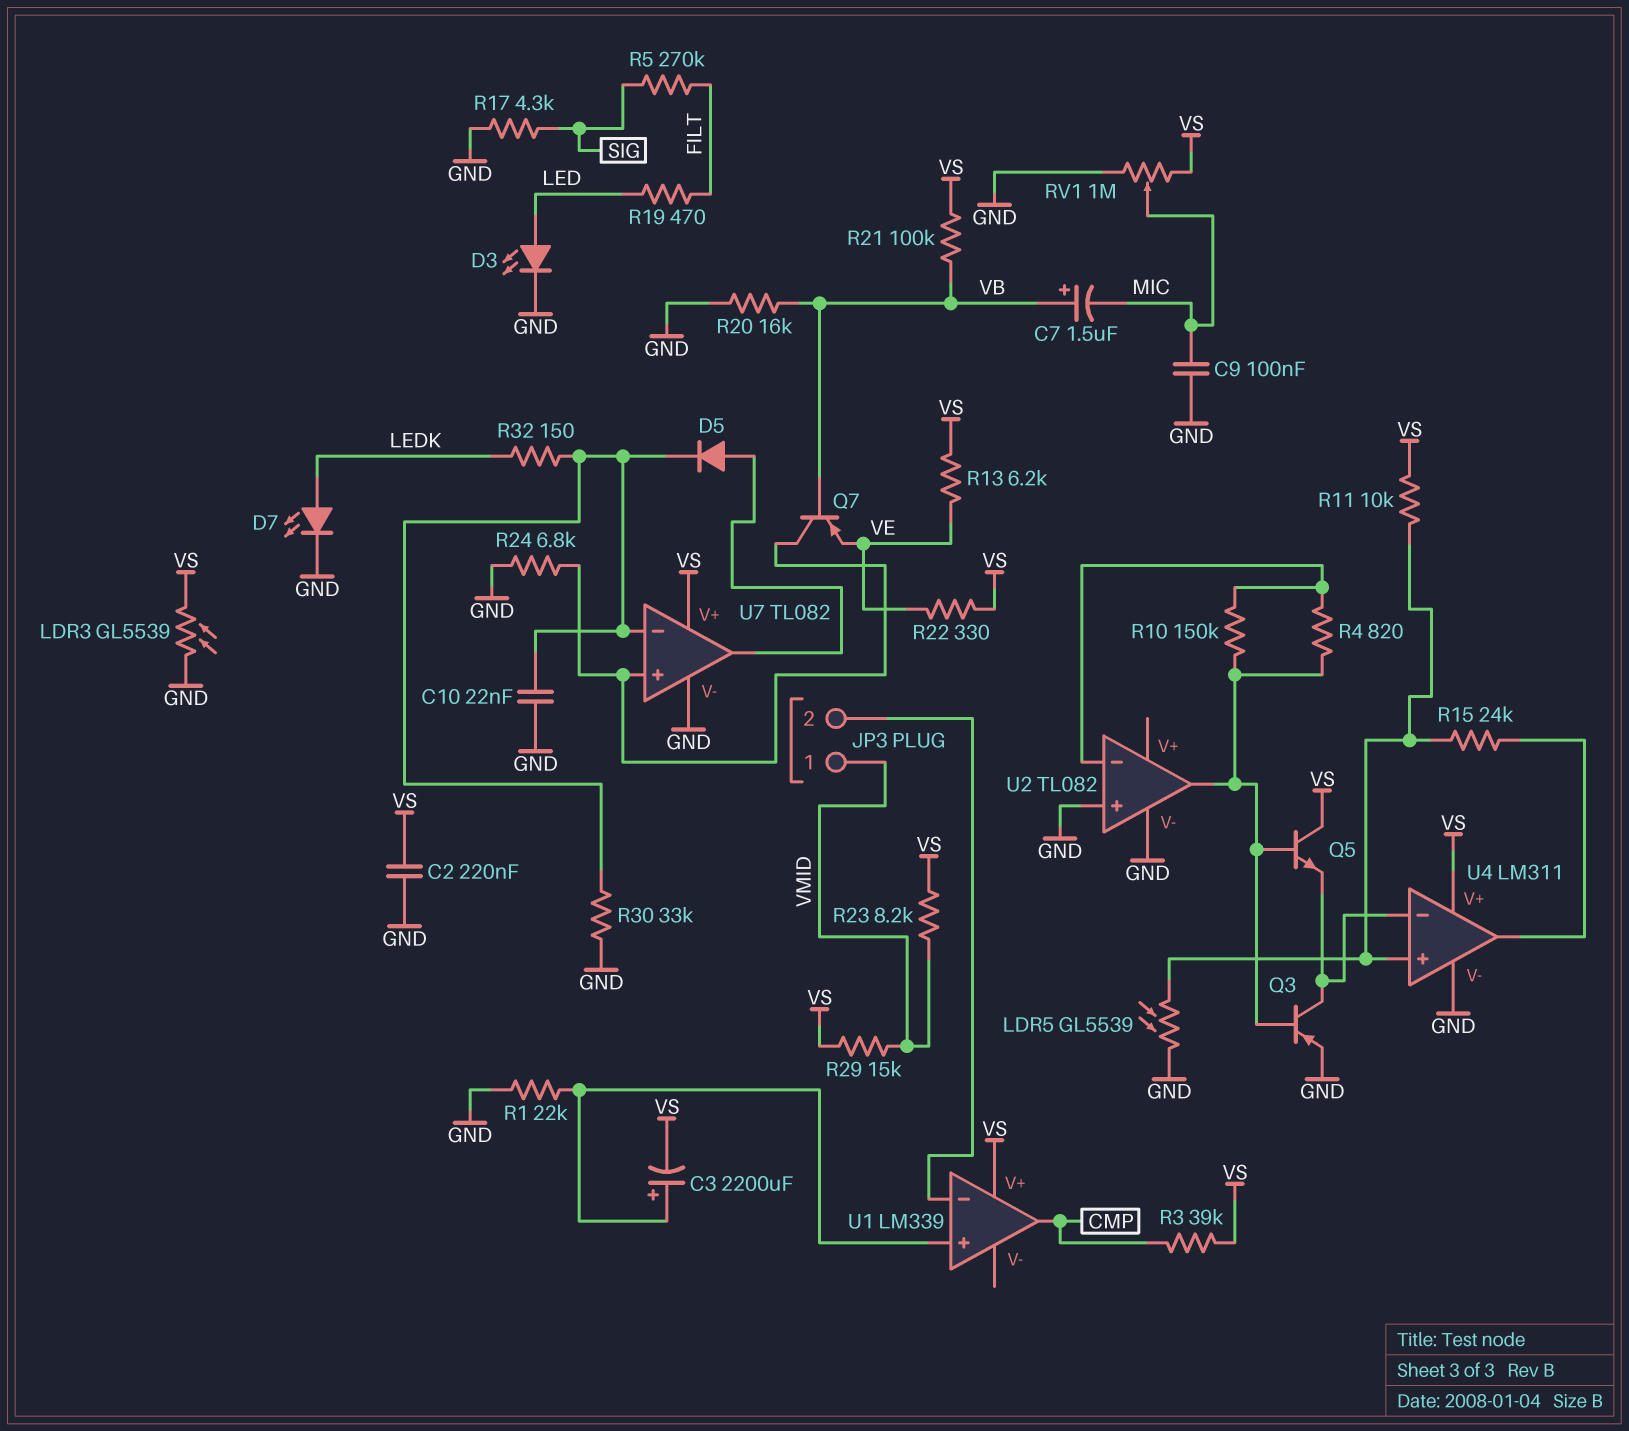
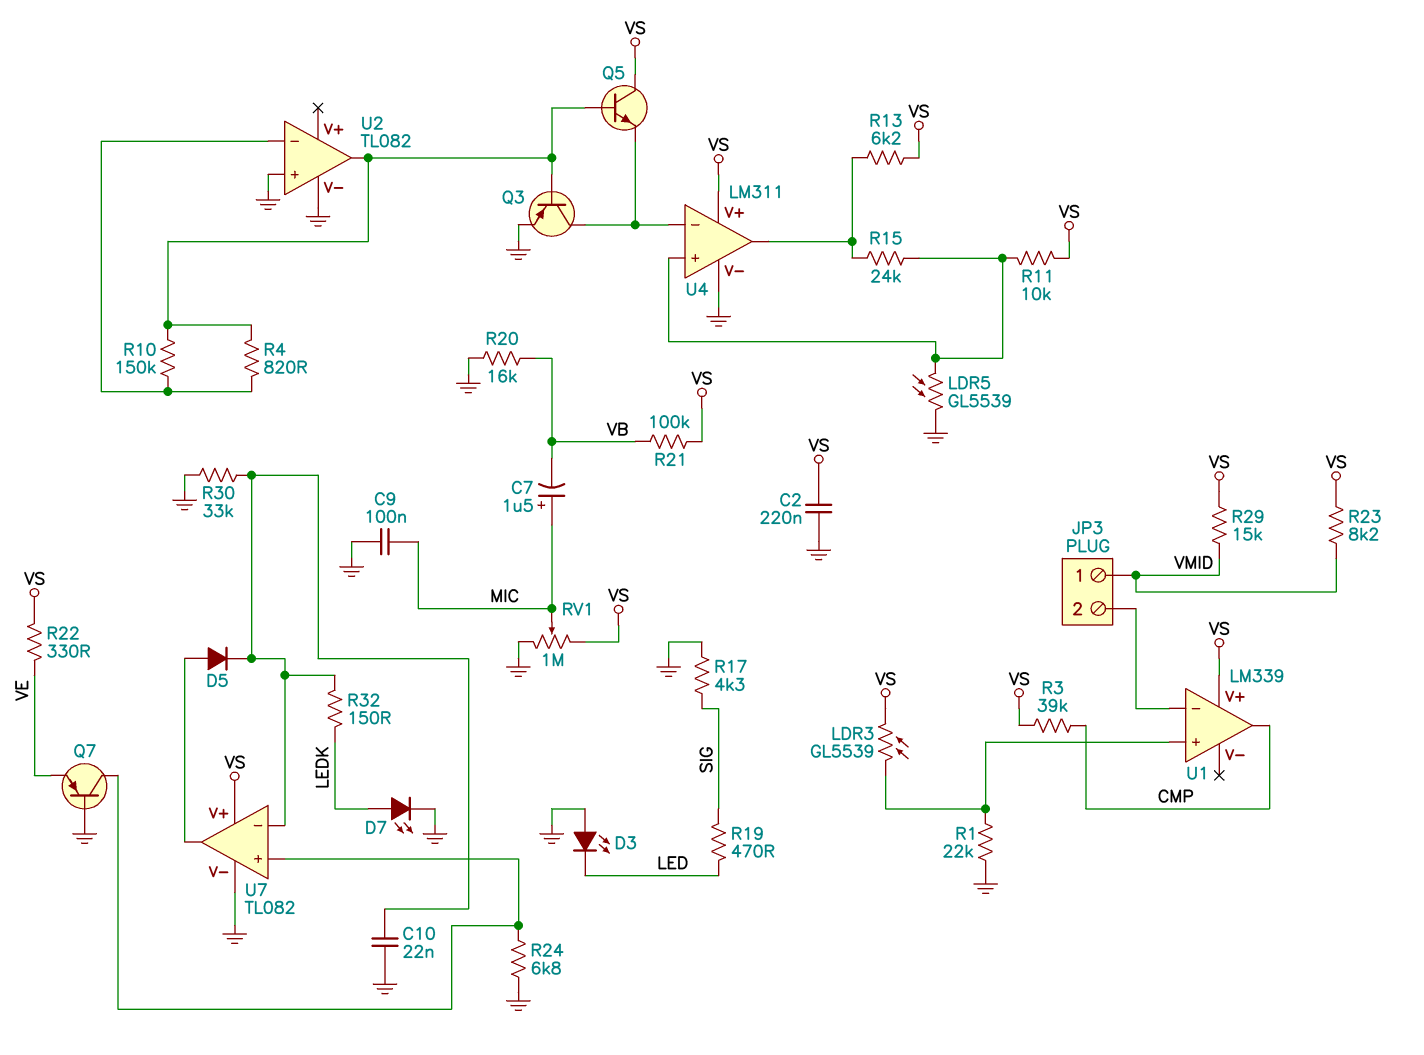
C3: 2200uF (plus U1/in+, minus VS) -> none
C7: 1.5uF (plus VB, minus MIC) -> 1.5uF (plus MIC, minus VB)
D3: LED (A LED, K GND) -> LED (A GND, K LED)
LDR3: GL5539 (GND, VS) -> GL5539 (U1/in+, VS)
Q7: PNP (B VB, C U7/in+, E VE) -> PNP (B GND, C U7/in+, E VE)
R5: 270k (FILT, SIG) -> none
R13: 6.2k (VE, VS) -> 6.2k (U4/out, VS)
R19: 470 (FILT, LED) -> 470 (LED, SIG)

